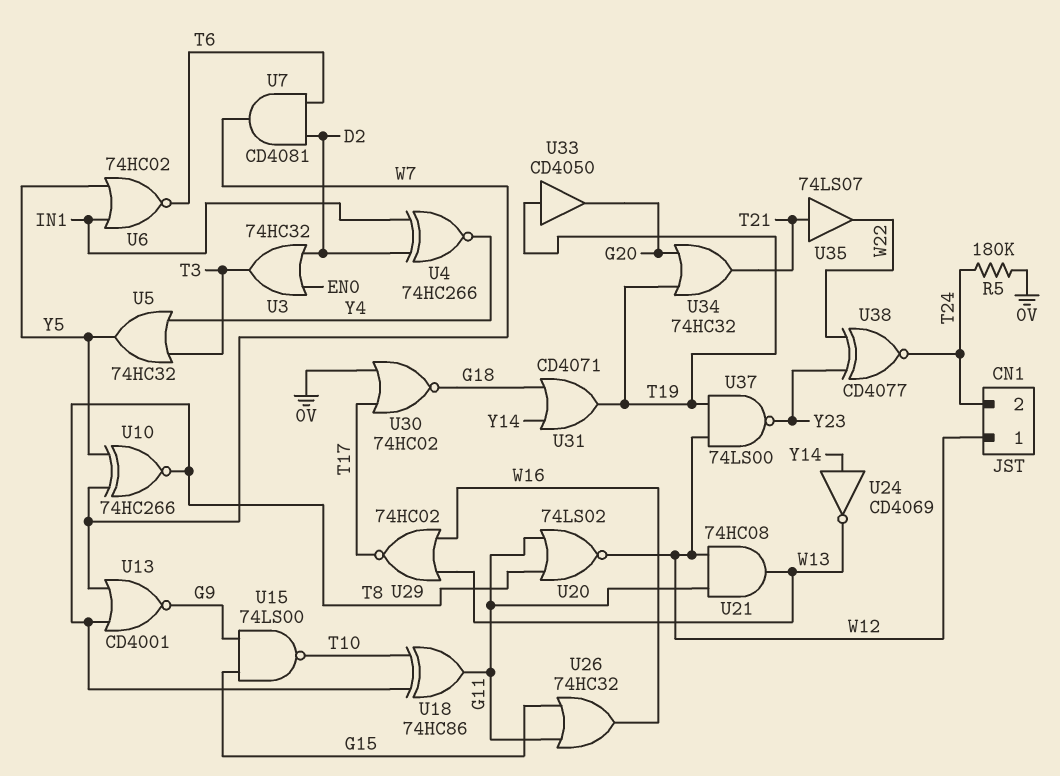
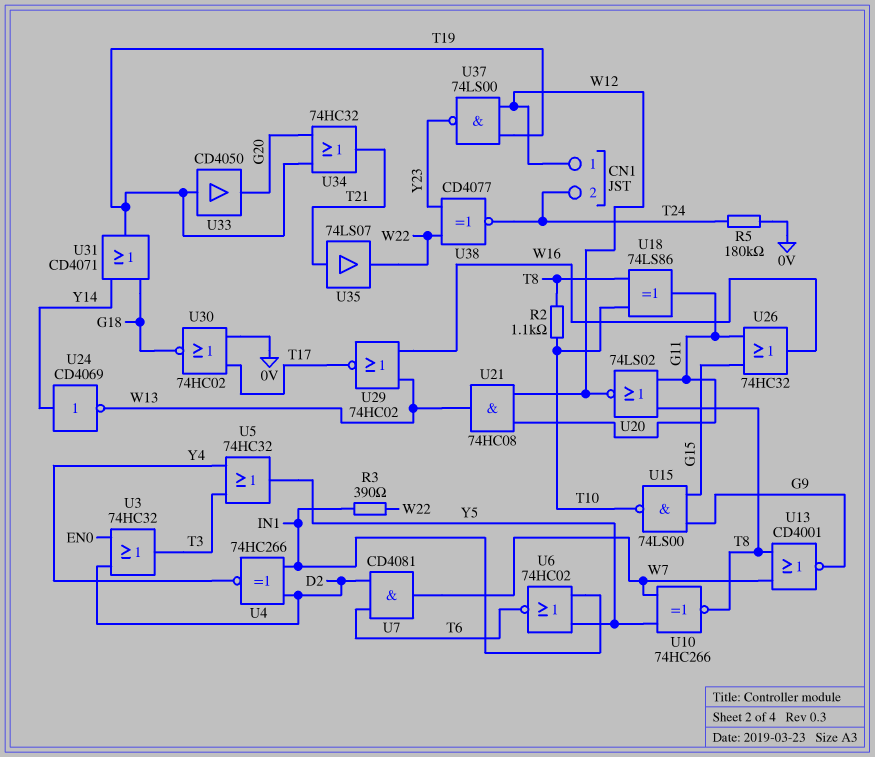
R2: none -> 1.1k (T8, T10)
R3: none -> 390 (IN1, W22)
U18: XOR 74HC86 (in T8, in T10, out G11) -> XOR 74LS86 (in T8, in T10, out G11)

